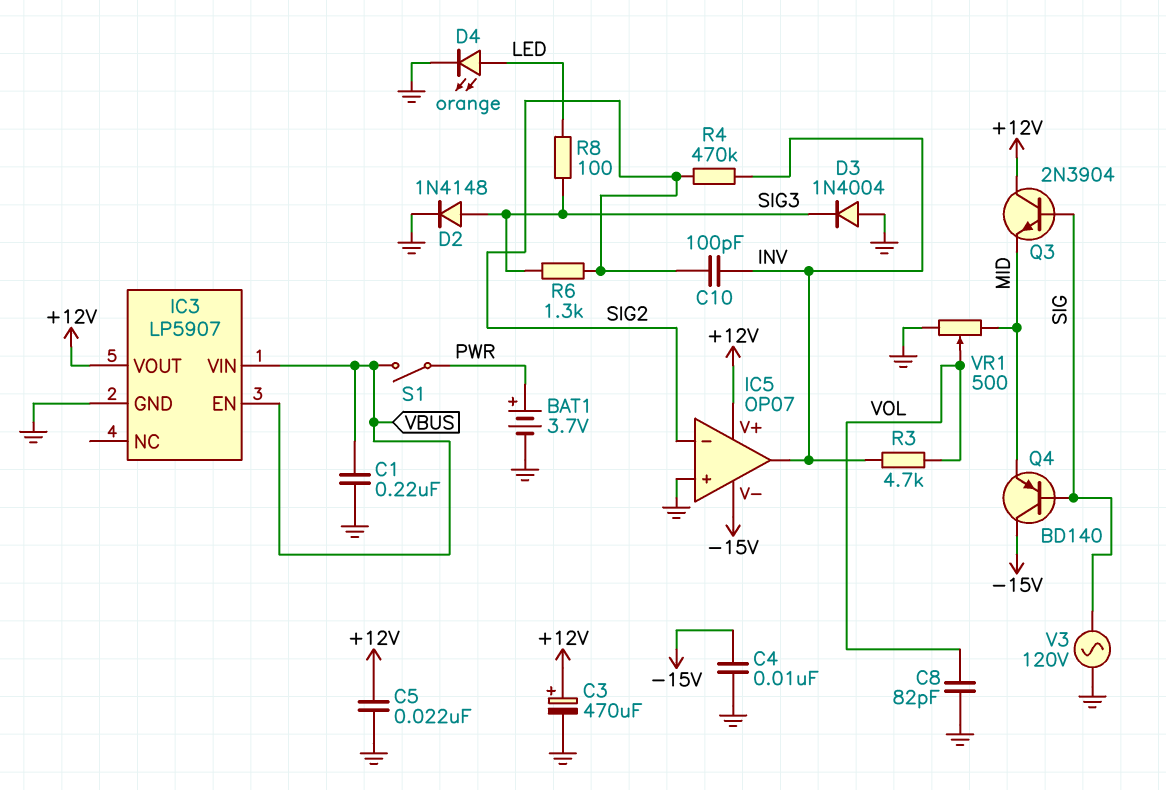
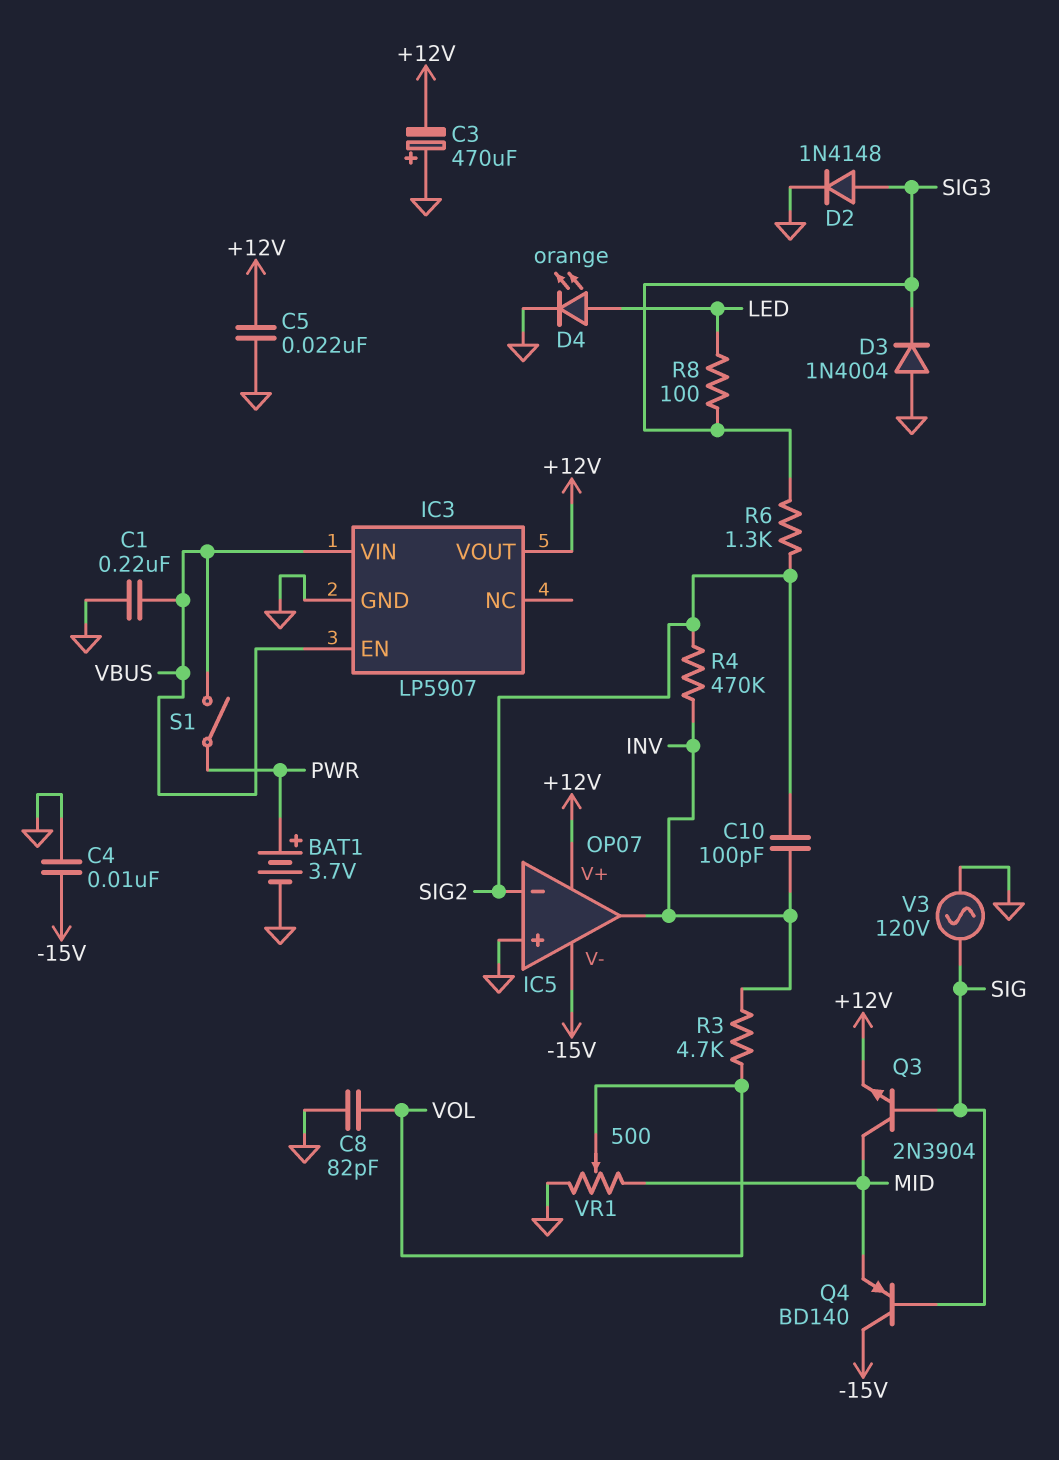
C3: 470uF (plus +12V, minus GND) -> 470uF (plus GND, minus +12V)
Q3: NPN 2N3904 (B SIG, C +12V, E MID) -> NPN 2N3904 (B SIG, C MID, E +12V)

